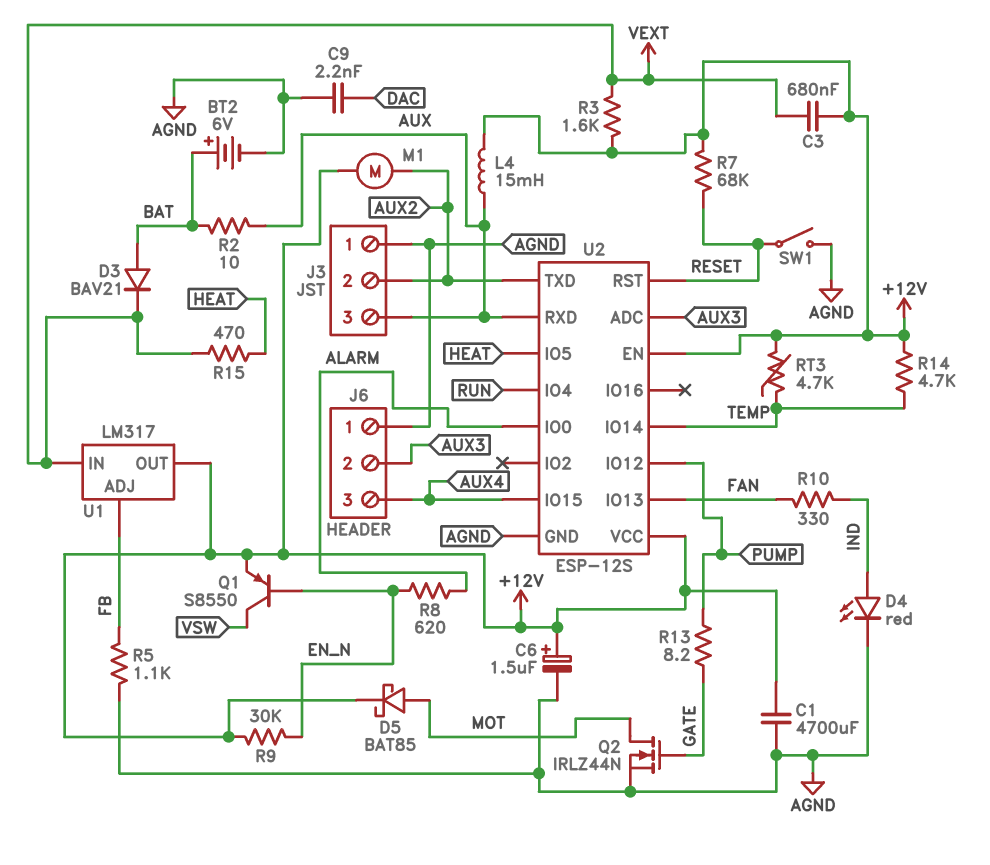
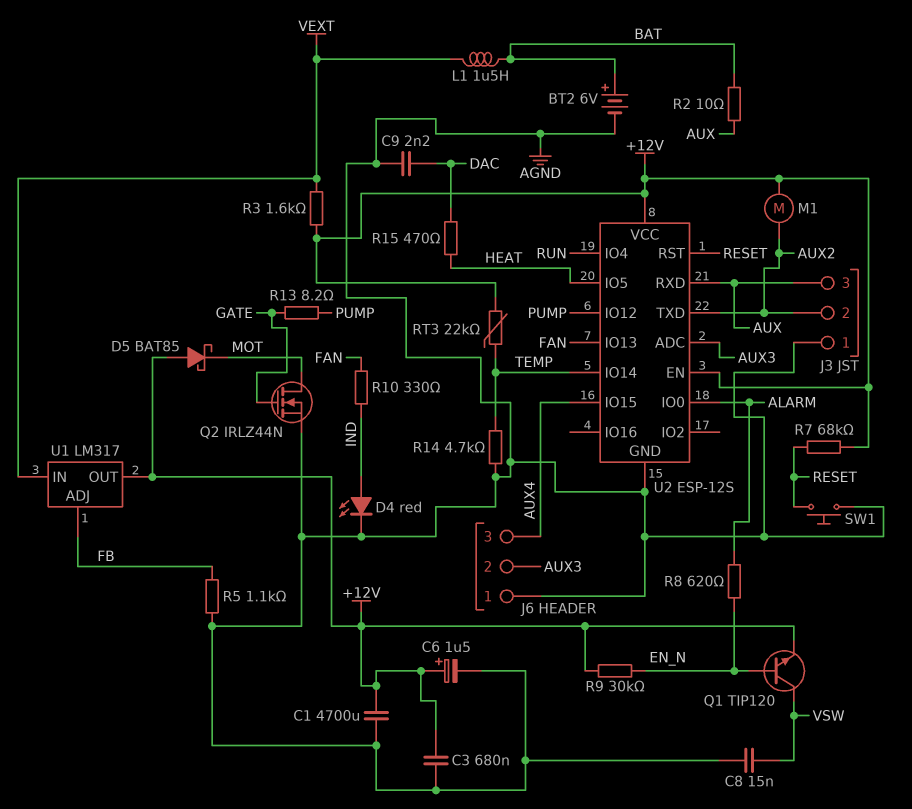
C3: 680nF (+12V, VEXT) -> 680nF (+12V, AGND)
C8: none -> 15nF (AGND, VSW)
D3: diode BAV21 (A BAT, K VEXT) -> none
D5: schottky BAT85 (A MOT, K +12V) -> schottky BAT85 (A +12V, K MOT)
L1: none -> 1.5uH (BAT, VEXT)
L4: 15mH (+12V, AUX) -> none
Q1: PNP S8550 (B EN_N, C VSW, E +12V) -> NPN TIP120 (B EN_N, C VSW, E +12V)
R14: 4.7k (+12V, TEMP) -> 4.7k (AGND, TEMP)
R15: 470 (HEAT, VEXT) -> 470 (DAC, HEAT)
RT3: 4.7k (+12V, TEMP) -> 22k (+12V, TEMP)
SW1: switch (AGND, RESET) -> button (AGND, RESET)

